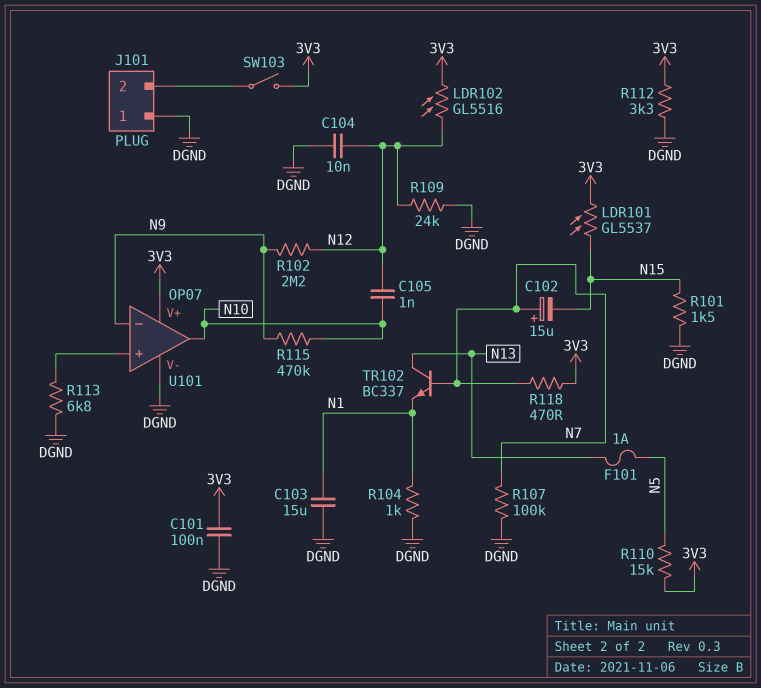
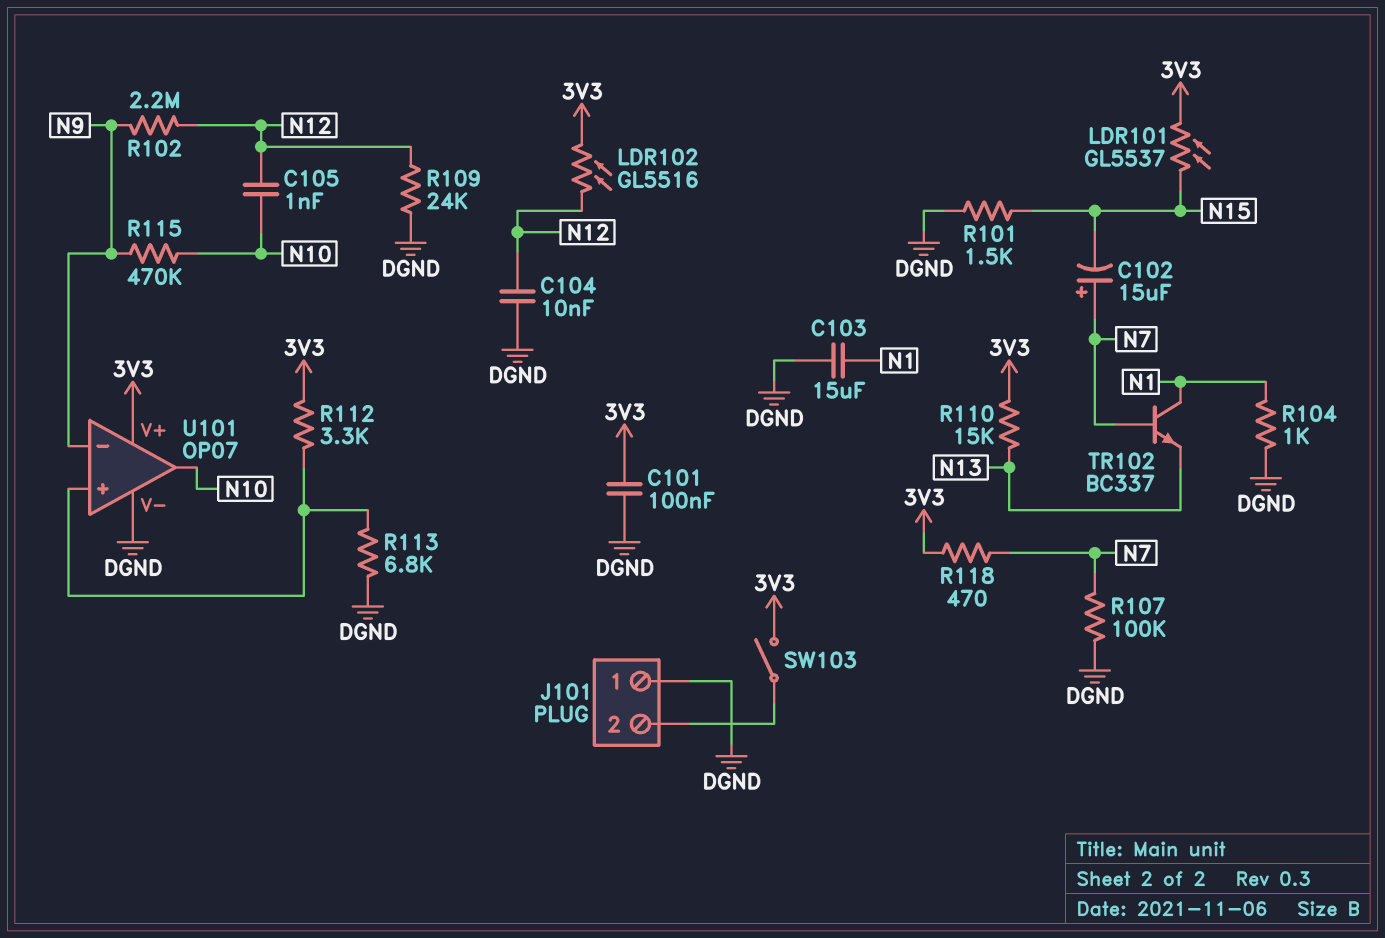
F101: 1A (N5, N13) -> none
R110: 15k (3V3, N5) -> 15k (3V3, N13)
R112: 3.3k (3V3, DGND) -> 3.3k (3V3, U101/in+)
TR102: NPN BC337 (B N7, C N13, E N1) -> NPN BC337 (B N7, C N1, E N13)

